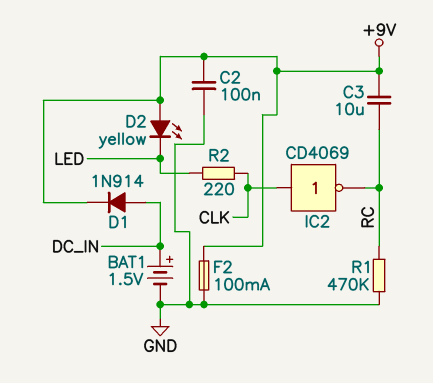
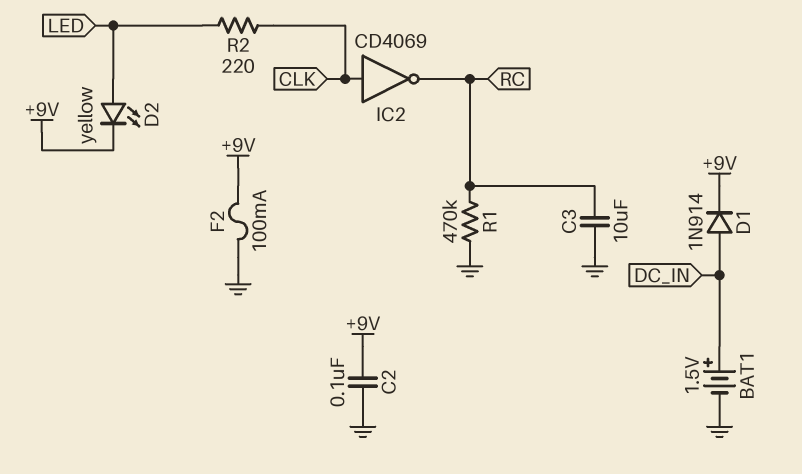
C3: 10uF (+9V, RC) -> 10uF (GND, RC)
D2: LED yellow (A +9V, K LED) -> LED yellow (A LED, K +9V)

